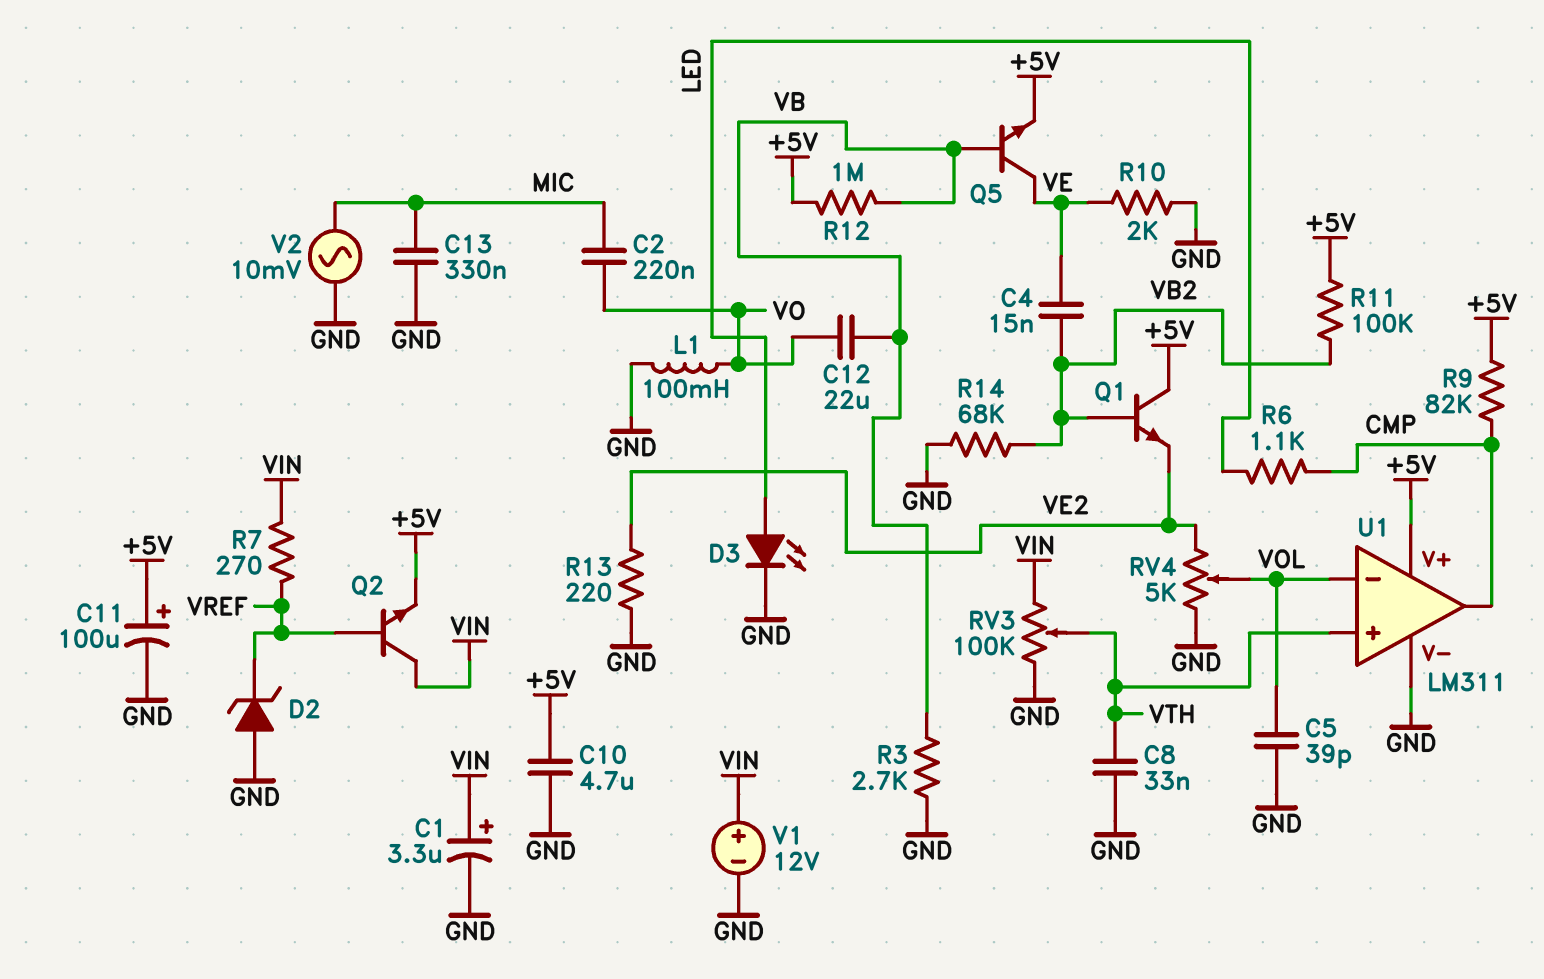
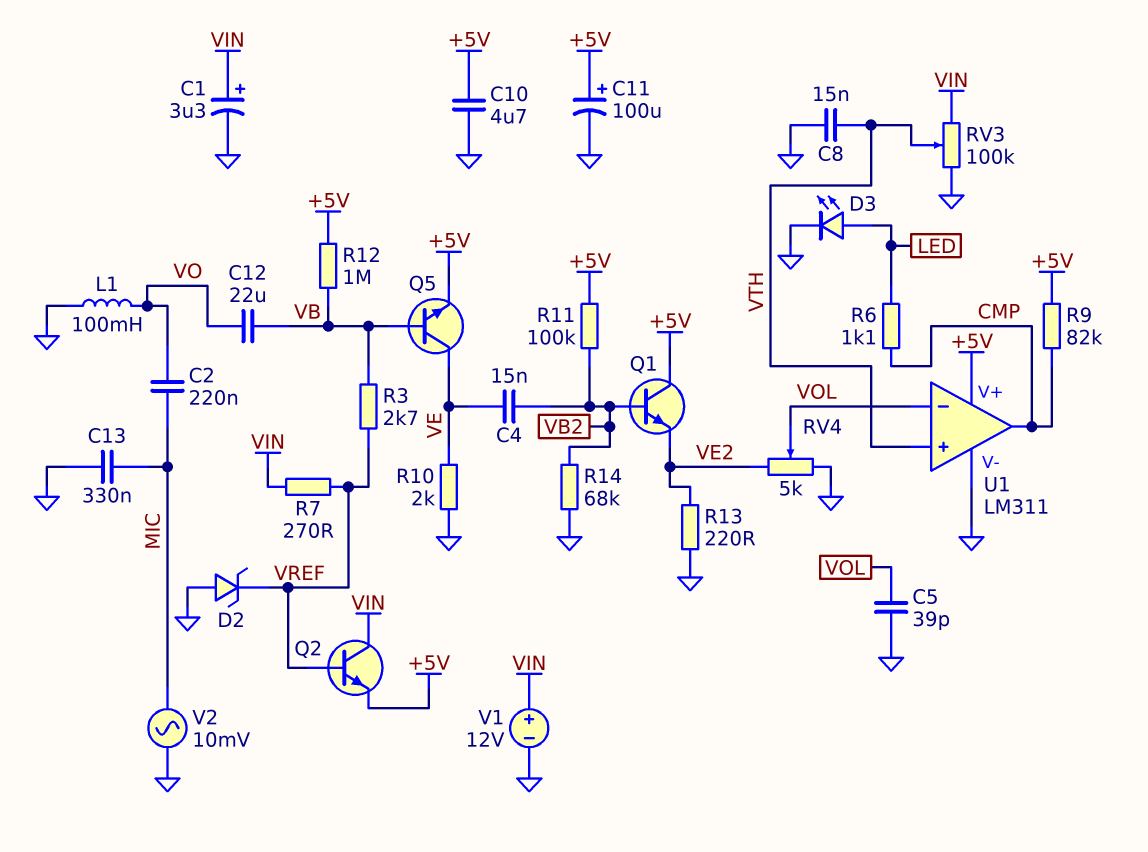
C8: 33nF (GND, VTH) -> 15nF (GND, VTH)
R3: 2.7k (GND, VB) -> 2.7k (VB, VREF)

